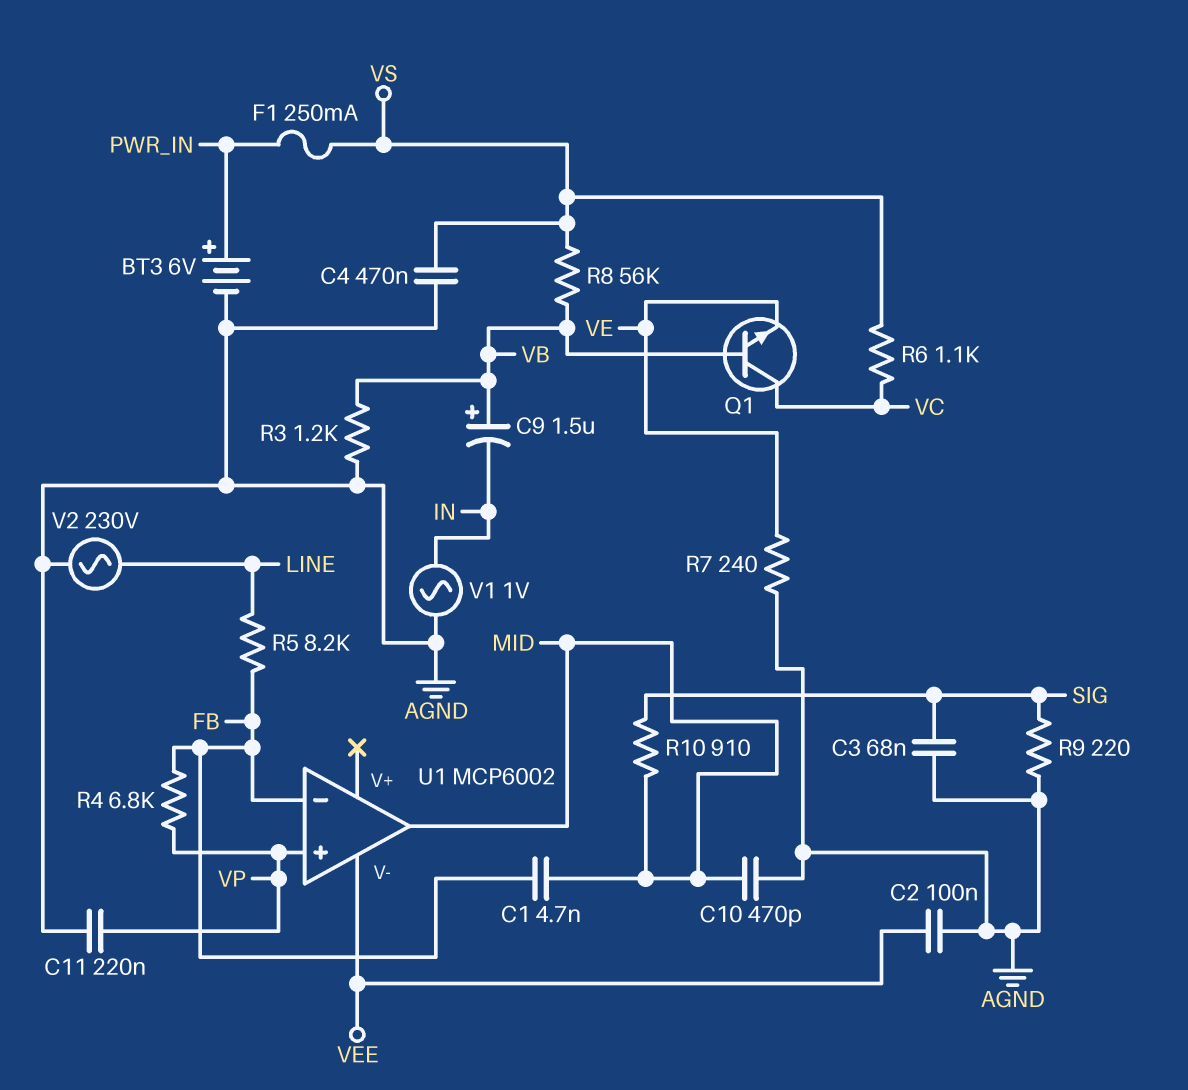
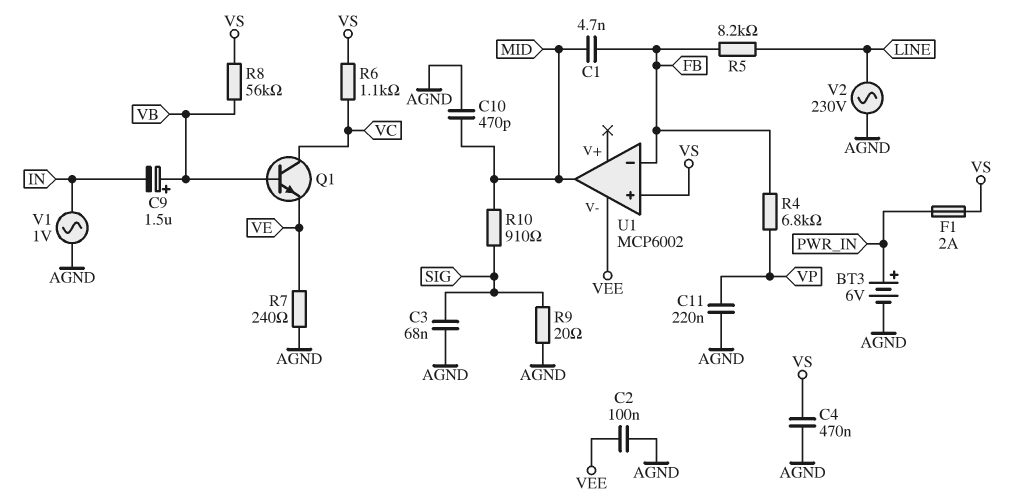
F1: 250mA (PWR_IN, VS) -> 2A (PWR_IN, VS)
R3: 1.2k (AGND, VB) -> none
R9: 220 (AGND, SIG) -> 20 (AGND, SIG)
U1 pin in+: VP -> VS

